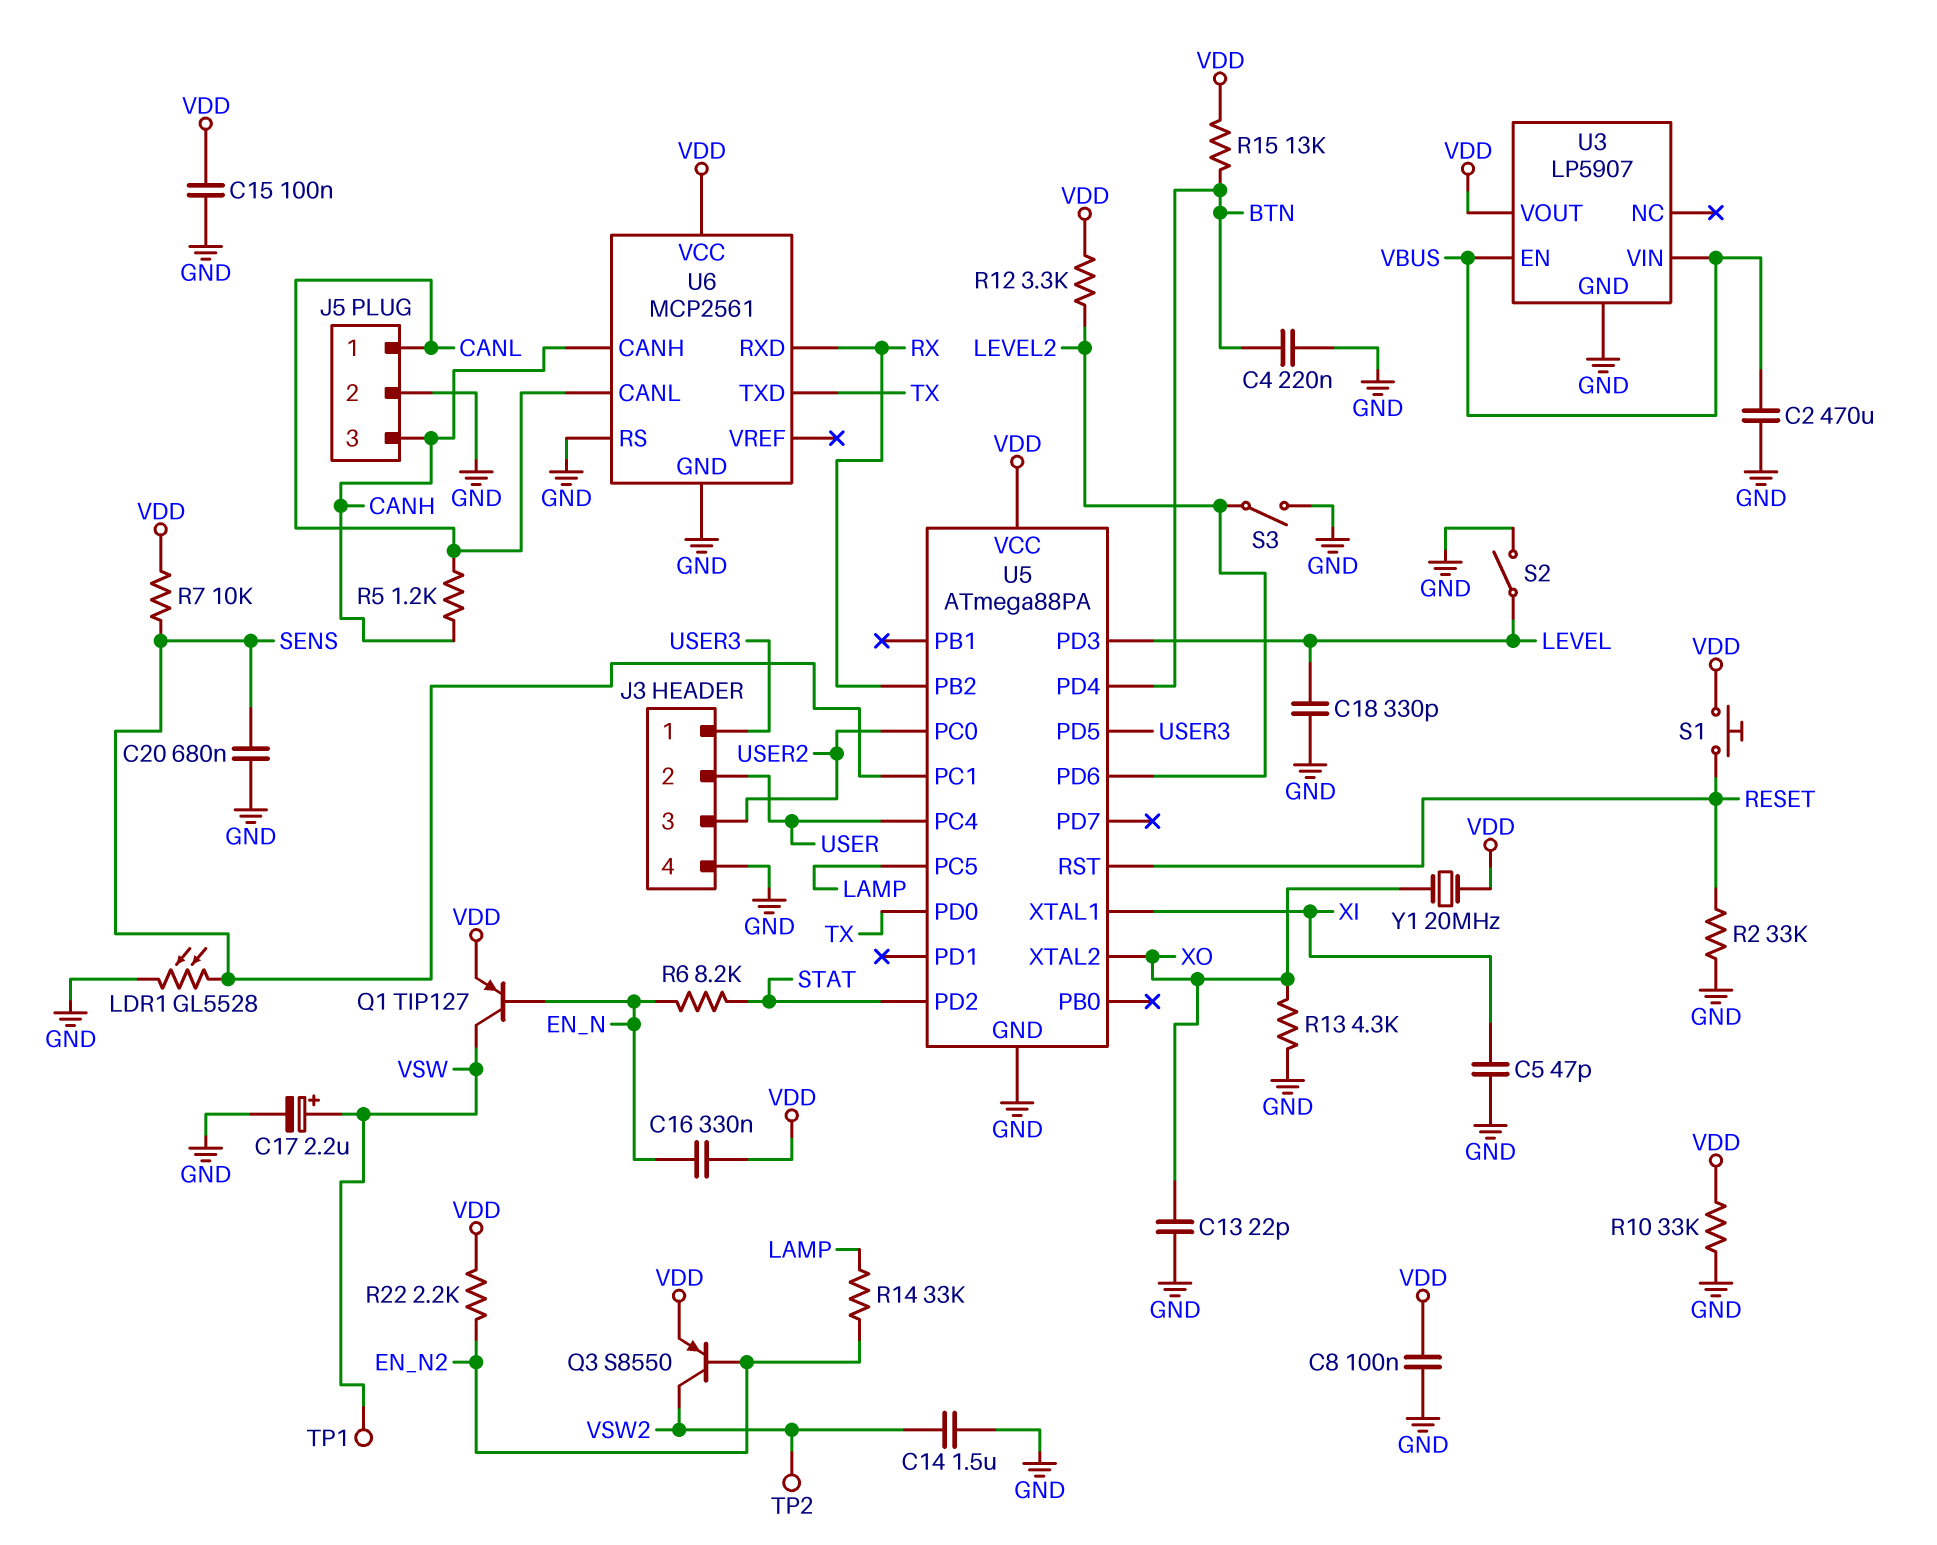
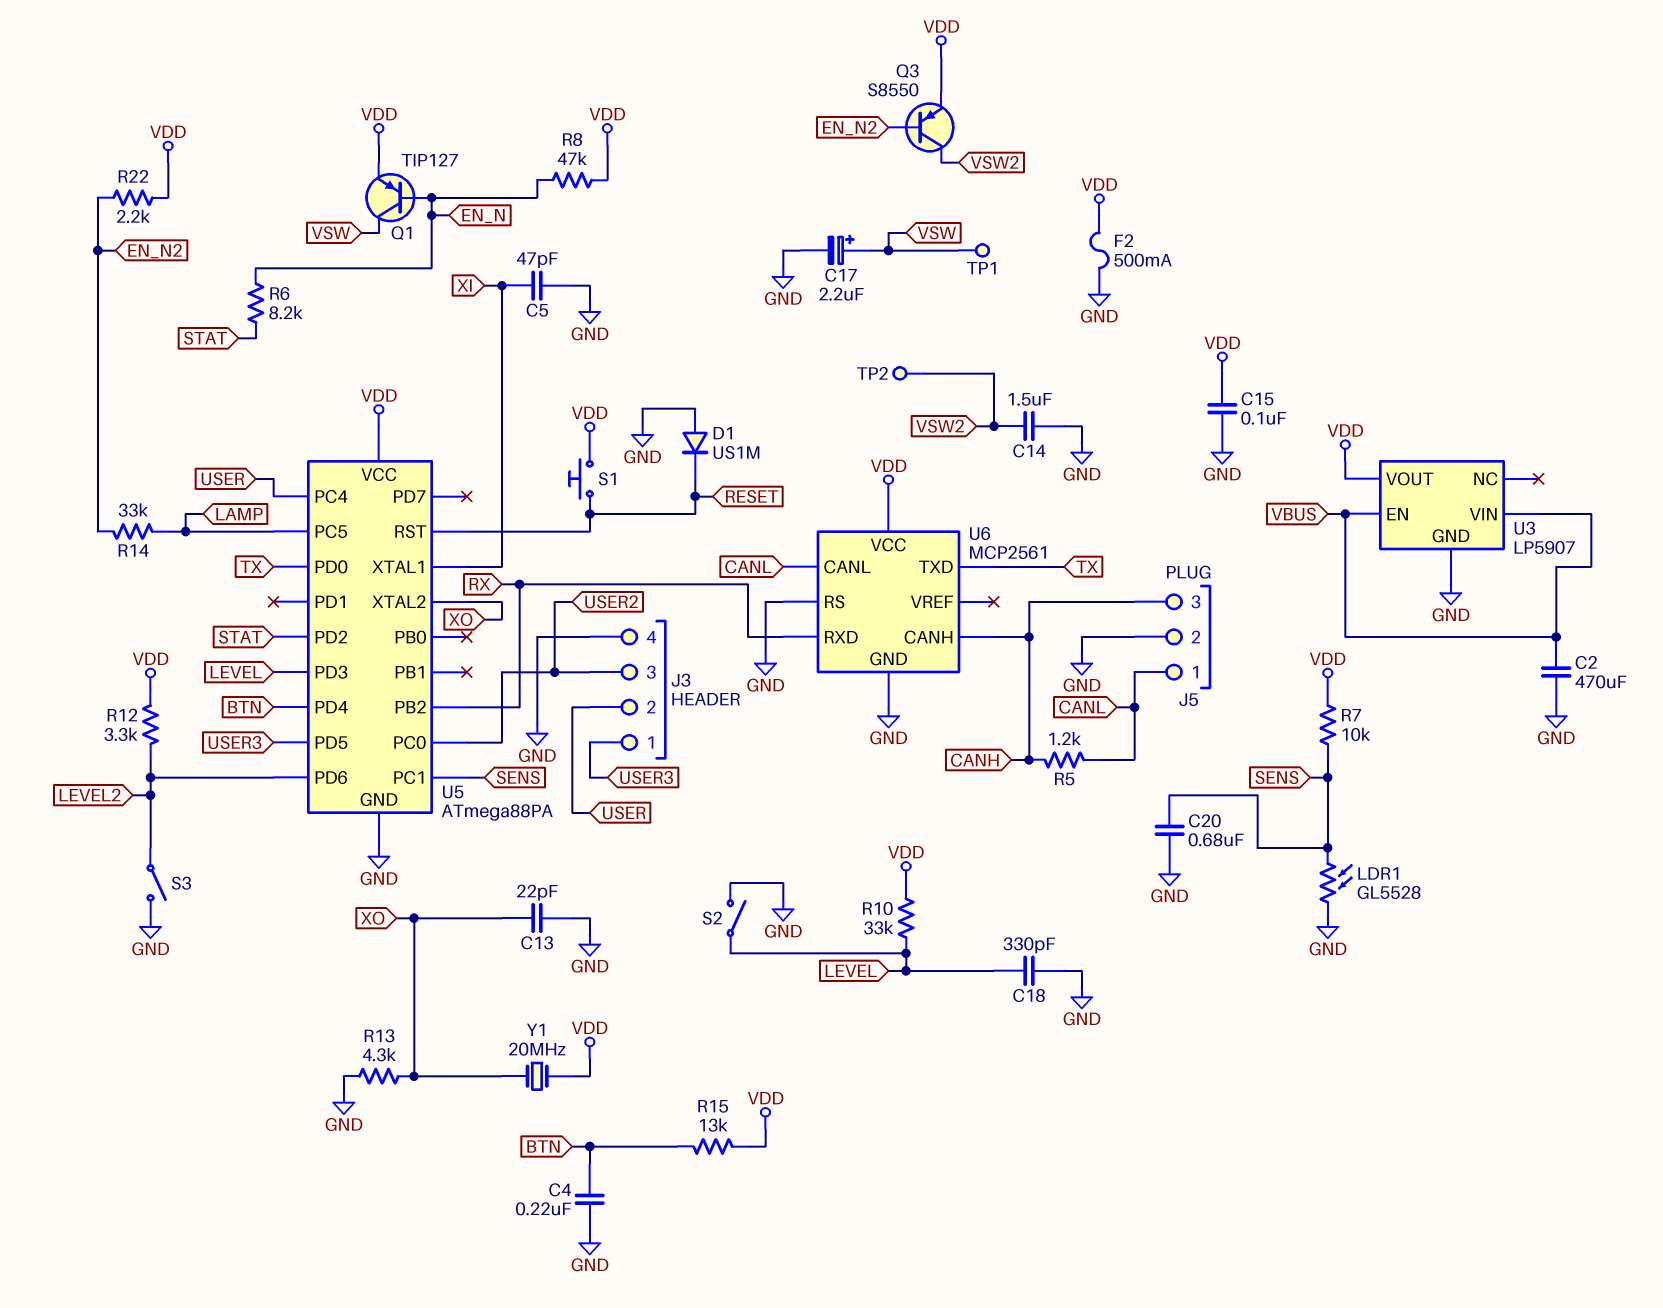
C8: 100nF (GND, VDD) -> none
C16: 330nF (EN_N, VDD) -> none
D1: none -> diode US1M (A GND, K RESET)
F2: none -> 500mA (GND, VDD)
R2: 33k (GND, RESET) -> none
R8: none -> 47k (EN_N, VDD)
R10: 33k (GND, VDD) -> 33k (LEVEL, VDD)

